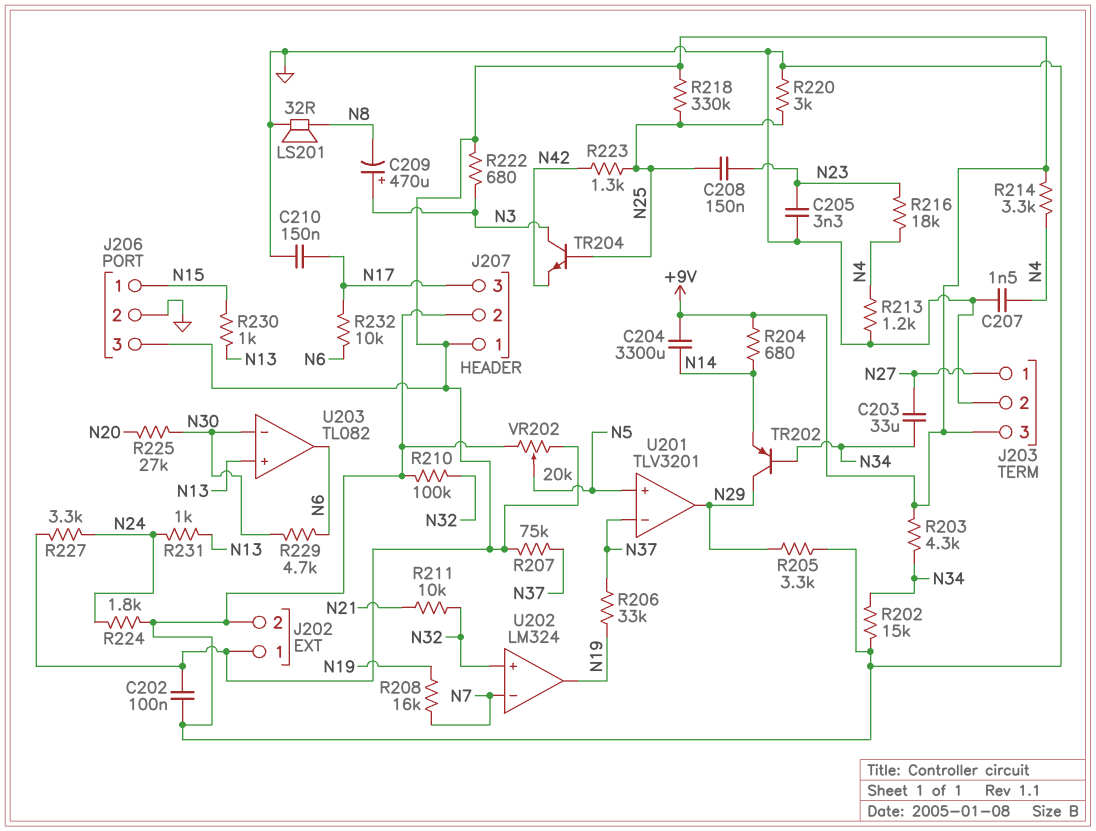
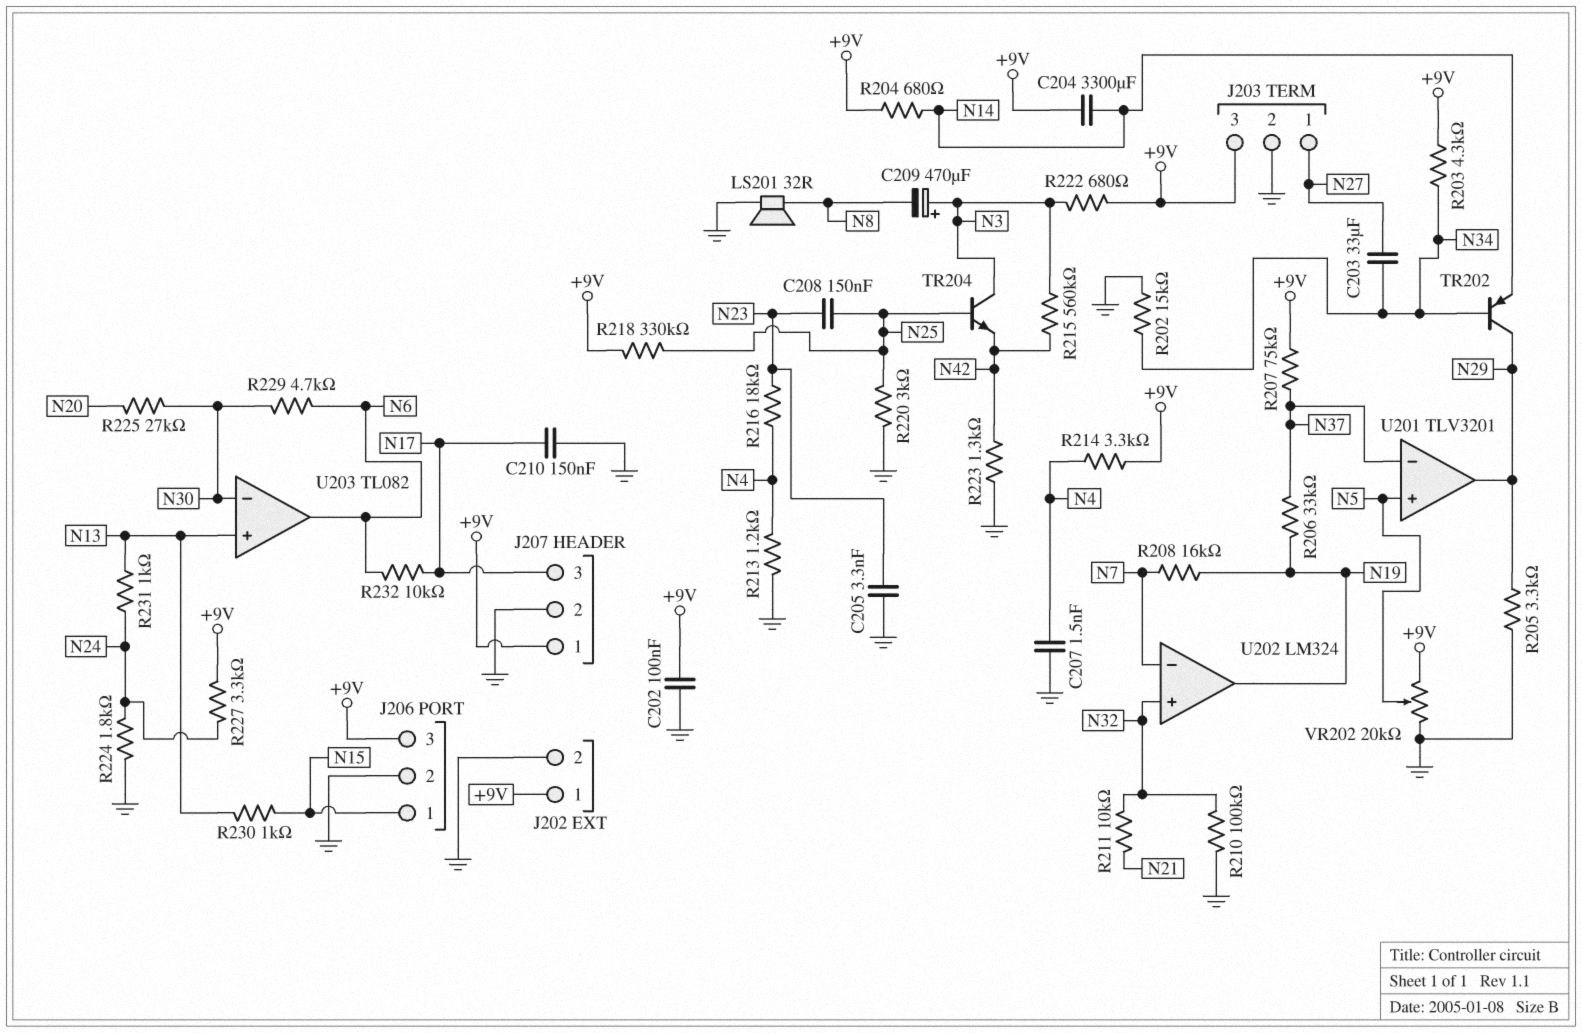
R215: none -> 560k (N3, N42)
R223: 1.3k (N25, N42) -> 1.3k (GND, N42)

